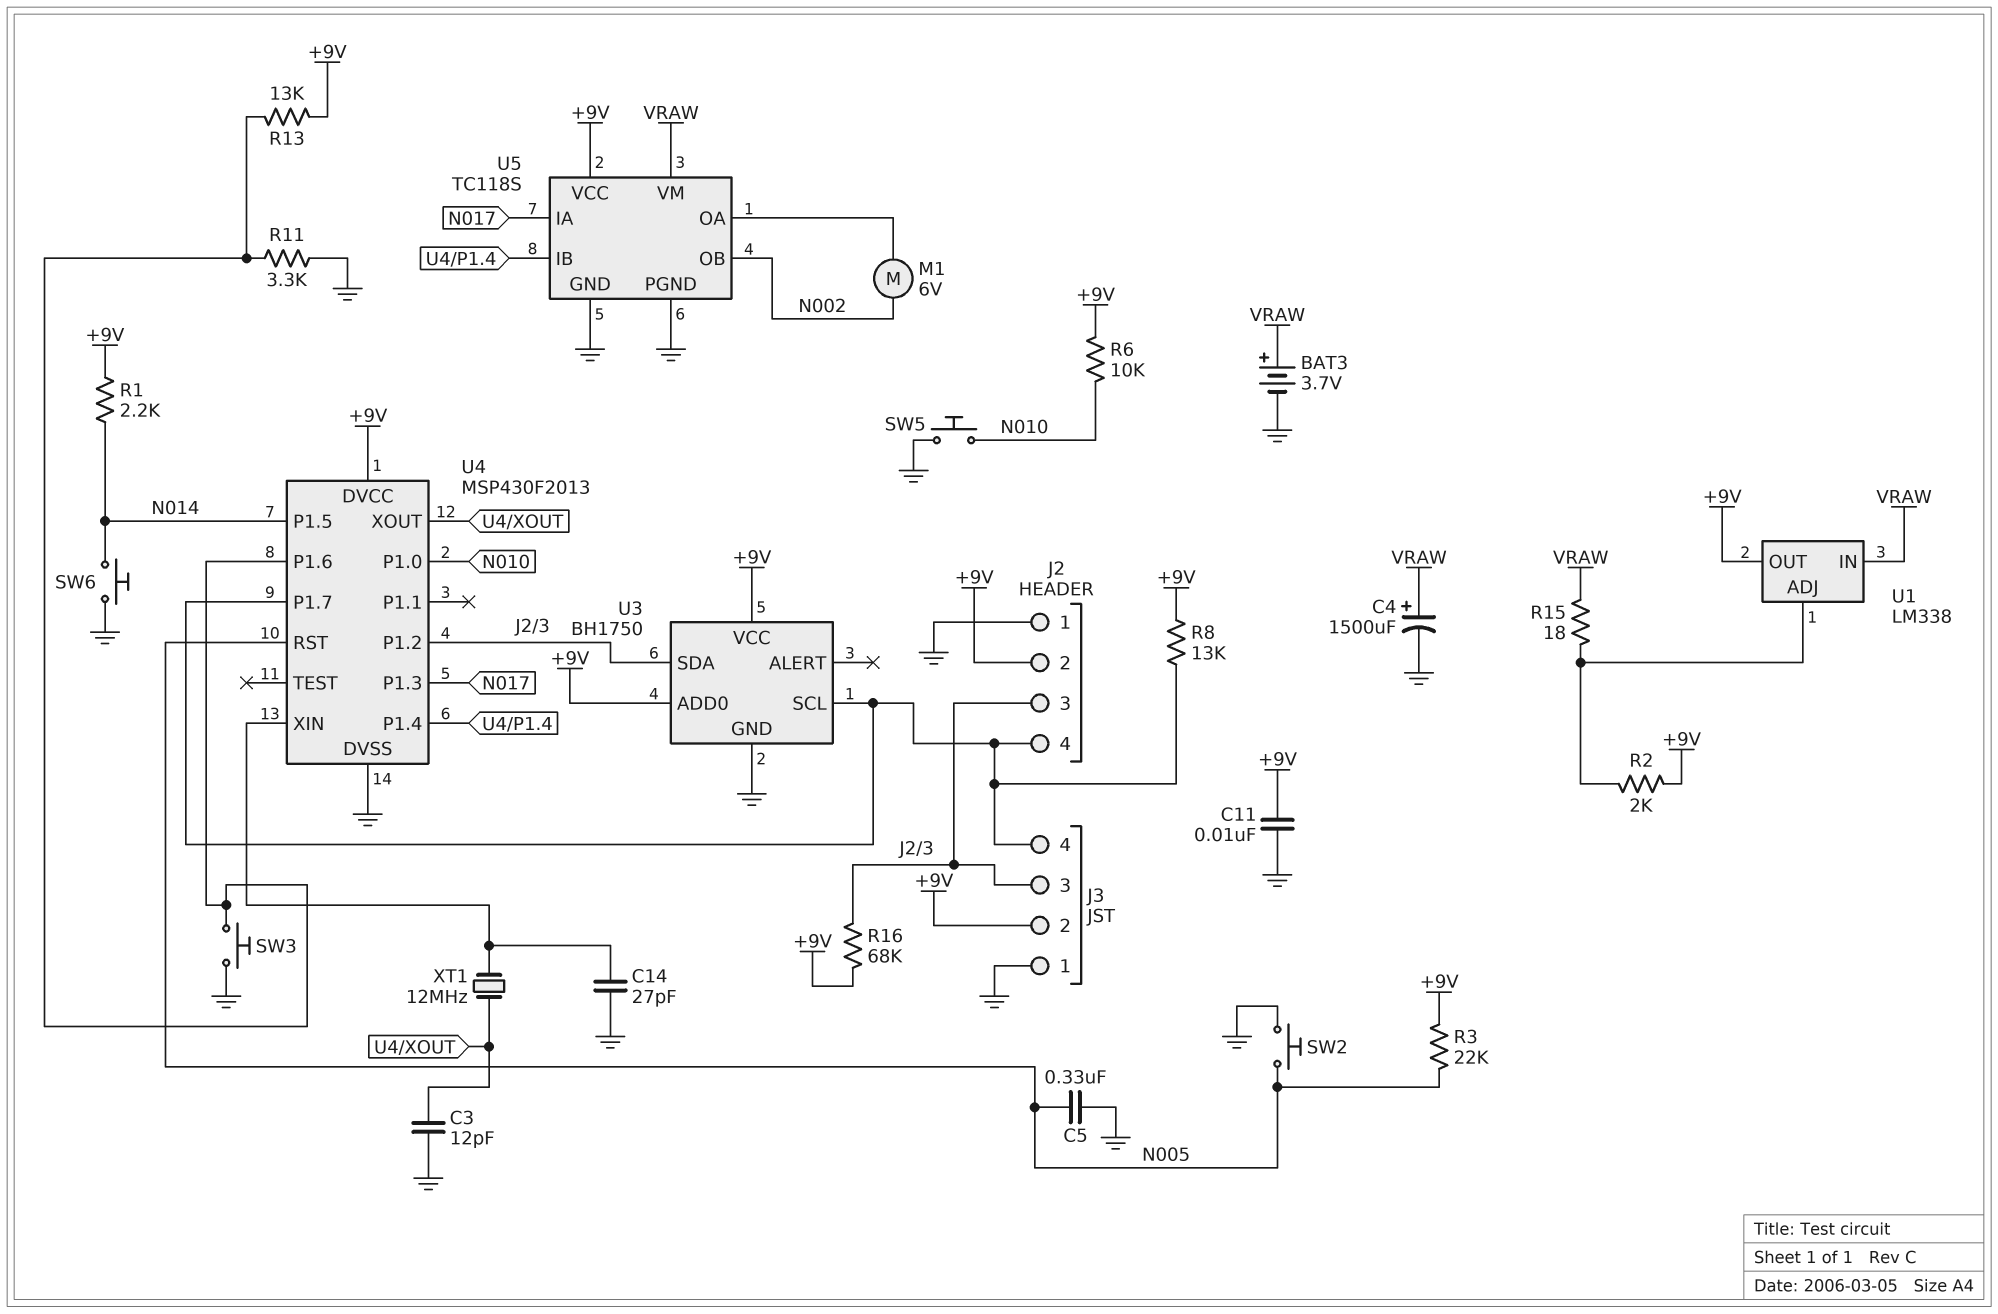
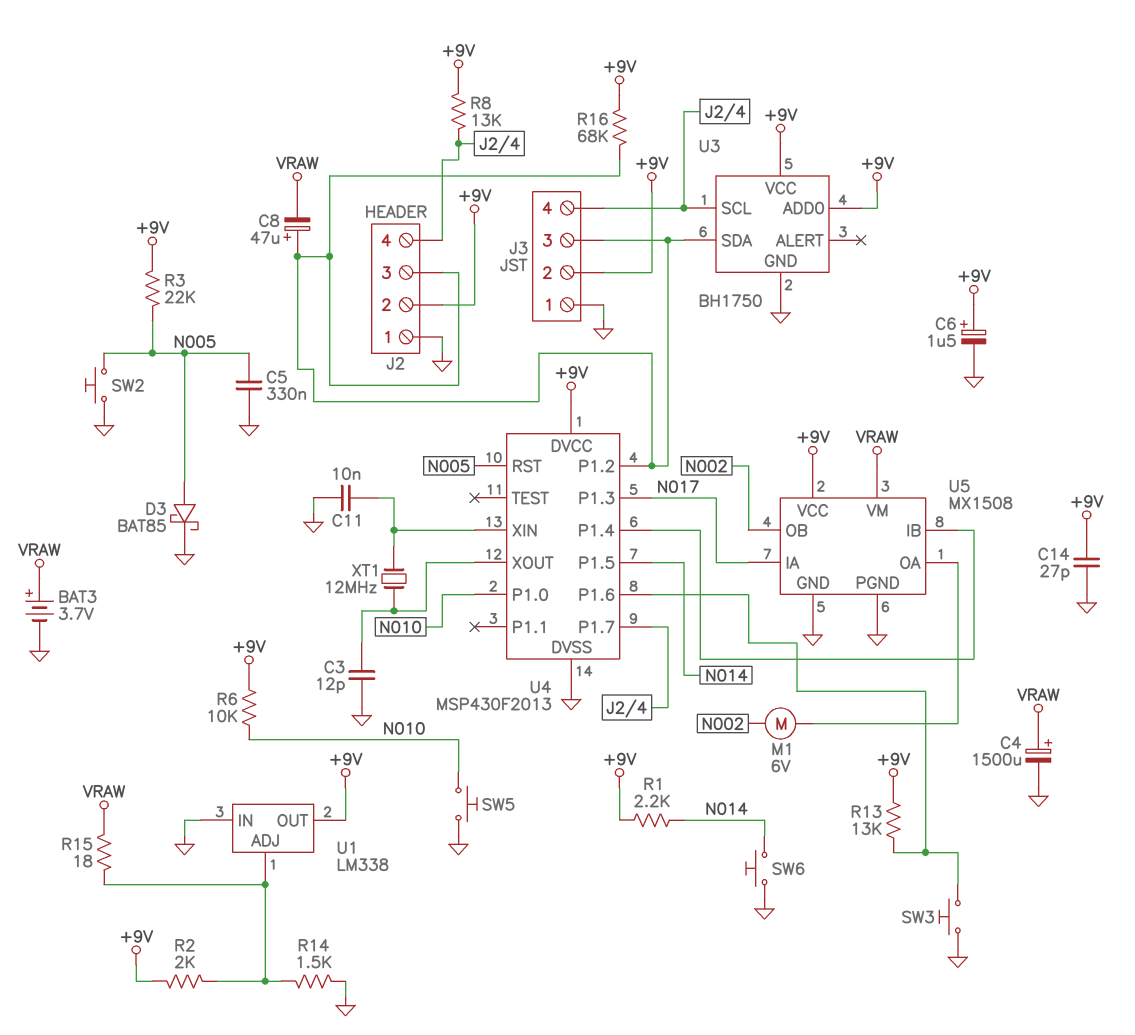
C6: none -> 1.5uF (plus +9V, minus GND)
C8: none -> 47uF (plus J2/3, minus VRAW)
C11: 10nF (+9V, GND) -> 10nF (GND, U4/XIN)
C14: 27pF (GND, U4/XIN) -> 27pF (+9V, GND)
D3: none -> schottky BAT85 (A N005, K GND)
R11: 3.3k (GND, U4/P1.6) -> none
R14: none -> 1.5k (GND, U1/ADJ)
U1 pin IN: VRAW -> GND
U5: TC118S -> MX1508

